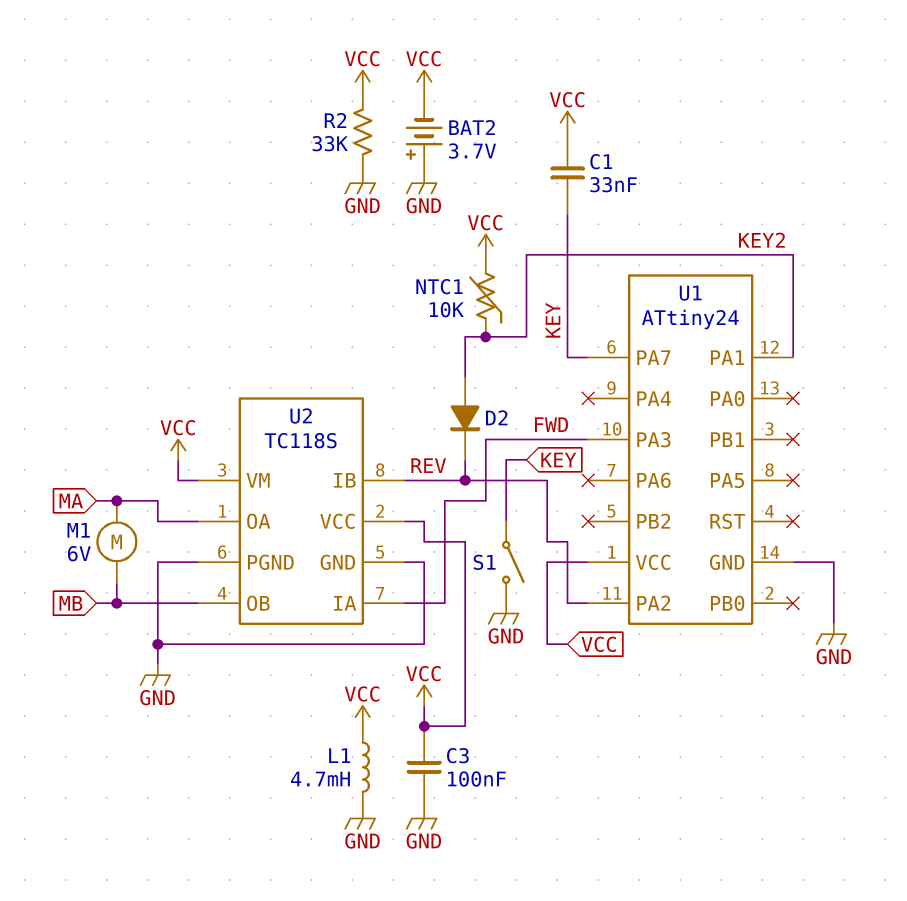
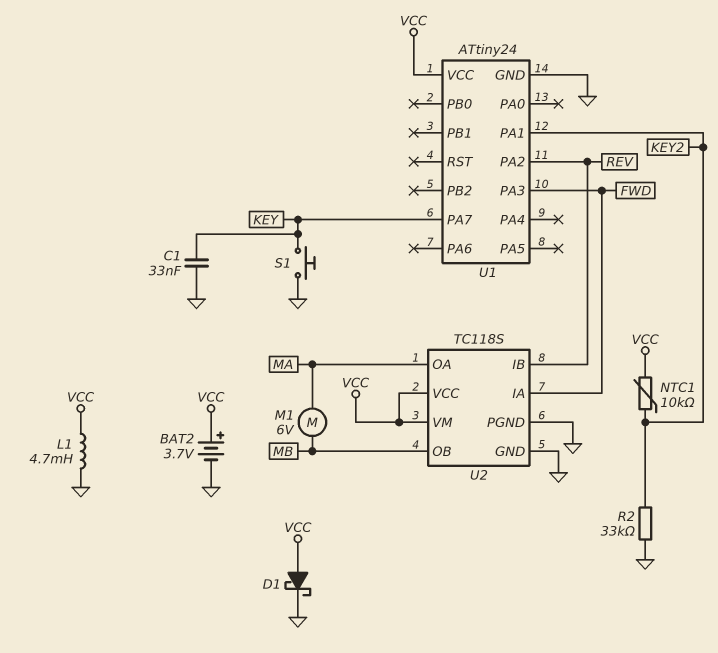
BAT2: 3.7V (plus GND, minus VCC) -> 3.7V (plus VCC, minus GND)
C1: 33nF (KEY, VCC) -> 33nF (GND, KEY)
C3: 100nF (GND, VCC) -> none
D1: none -> schottky (A VCC, K GND)
D2: diode (A KEY2, K REV) -> none
R2: 33k (GND, VCC) -> 33k (GND, KEY2)
S1: switch (GND, KEY) -> button (GND, KEY)

